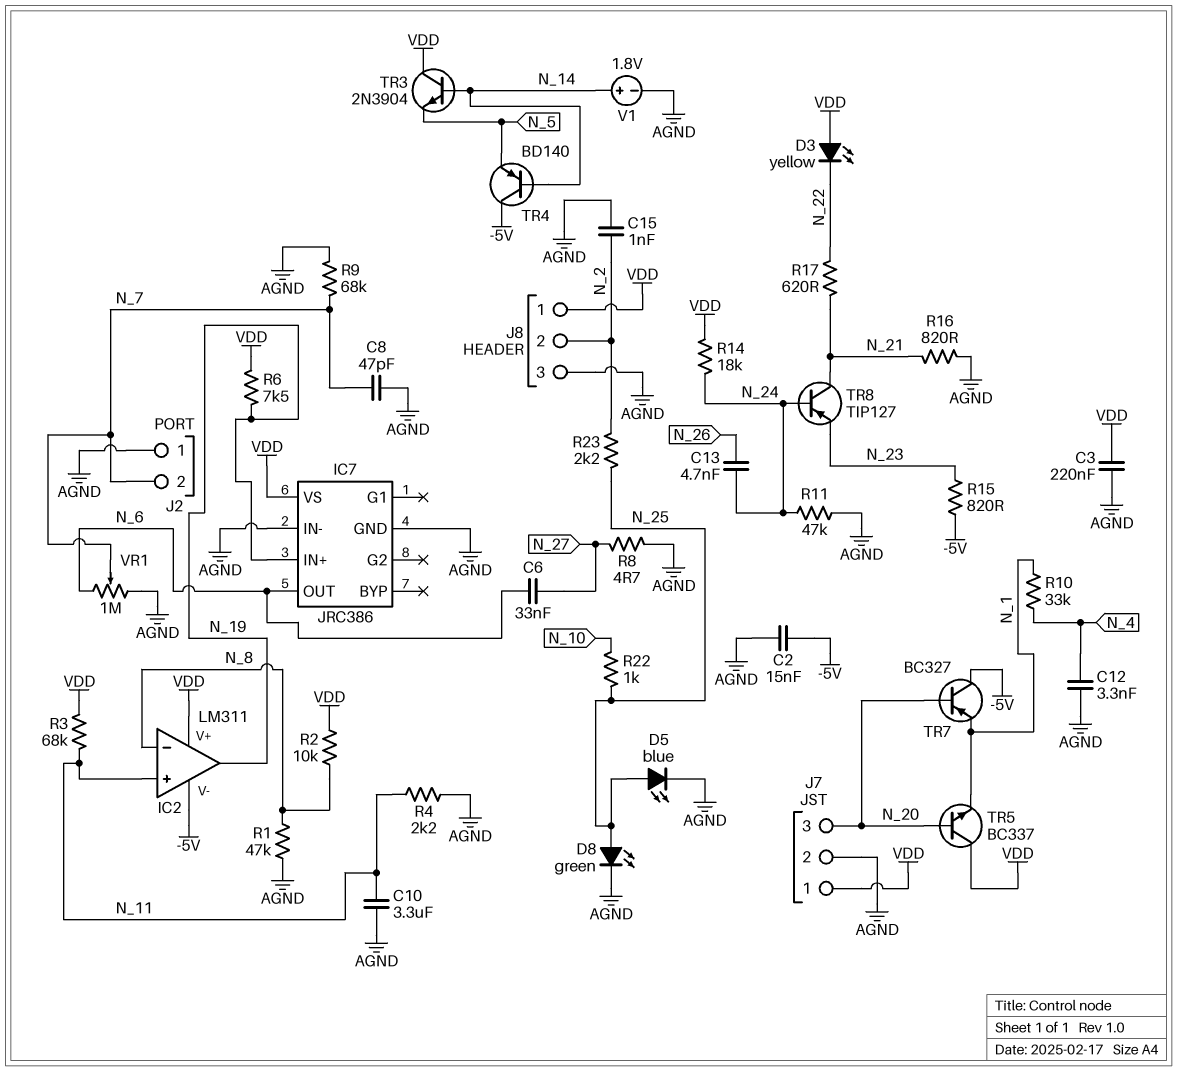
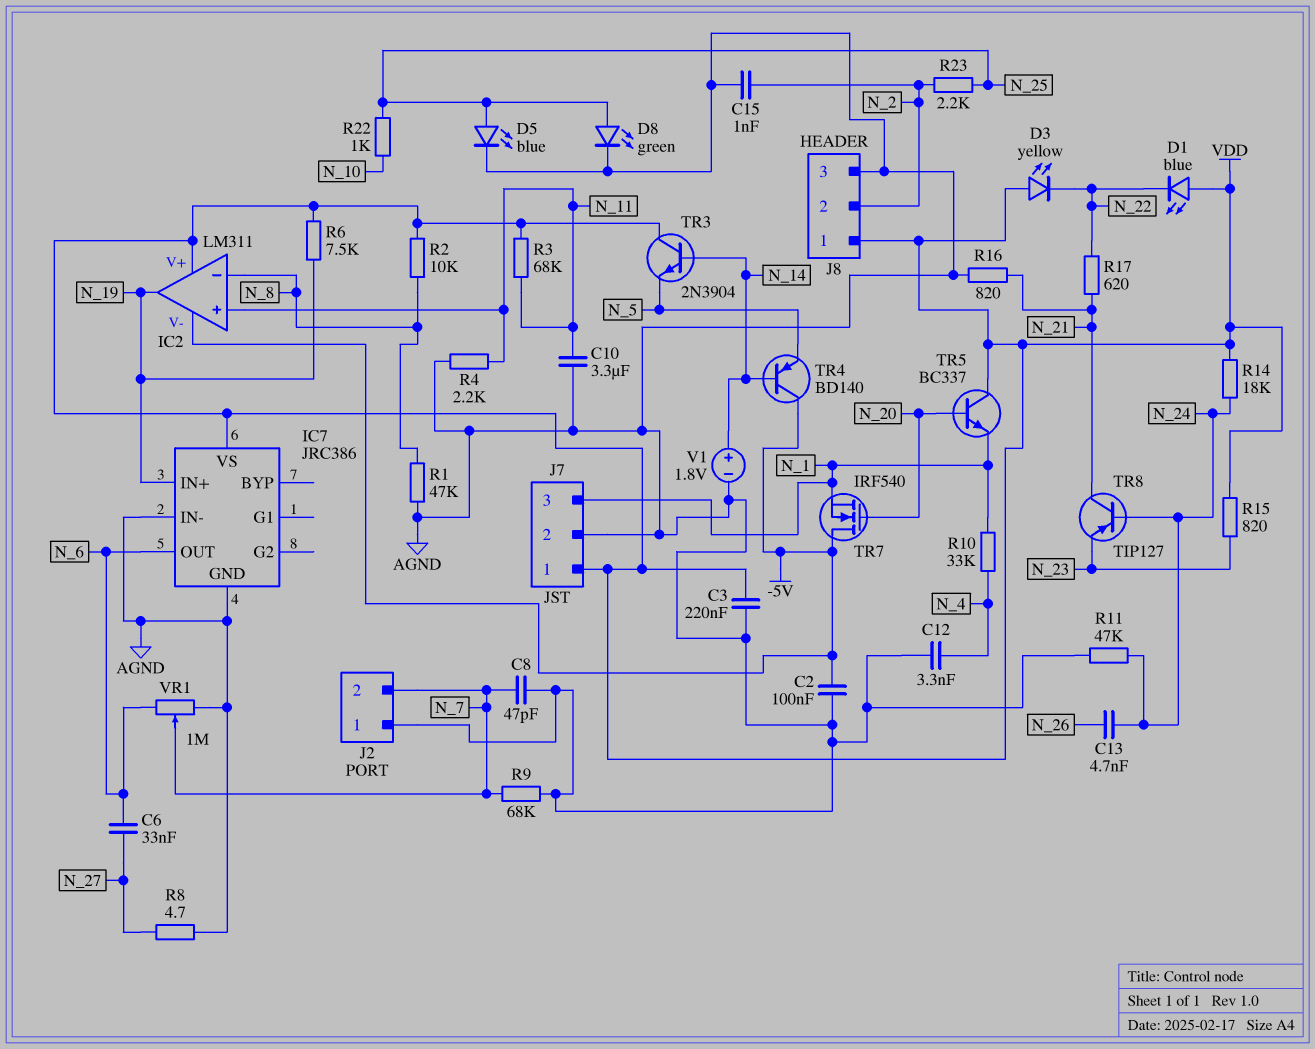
C2: 15nF (-5V, AGND) -> 100nF (-5V, AGND)
D1: none -> LED blue (A VDD, K N_22)
J7 pin 3: N_20 -> N_1
R15: 820 (-5V, N_23) -> 820 (N_23, VDD)
TR7: PNP BC327 (B N_20, C -5V, E N_1) -> NMOS IRF540 (G N_20, D -5V, S N_1)

